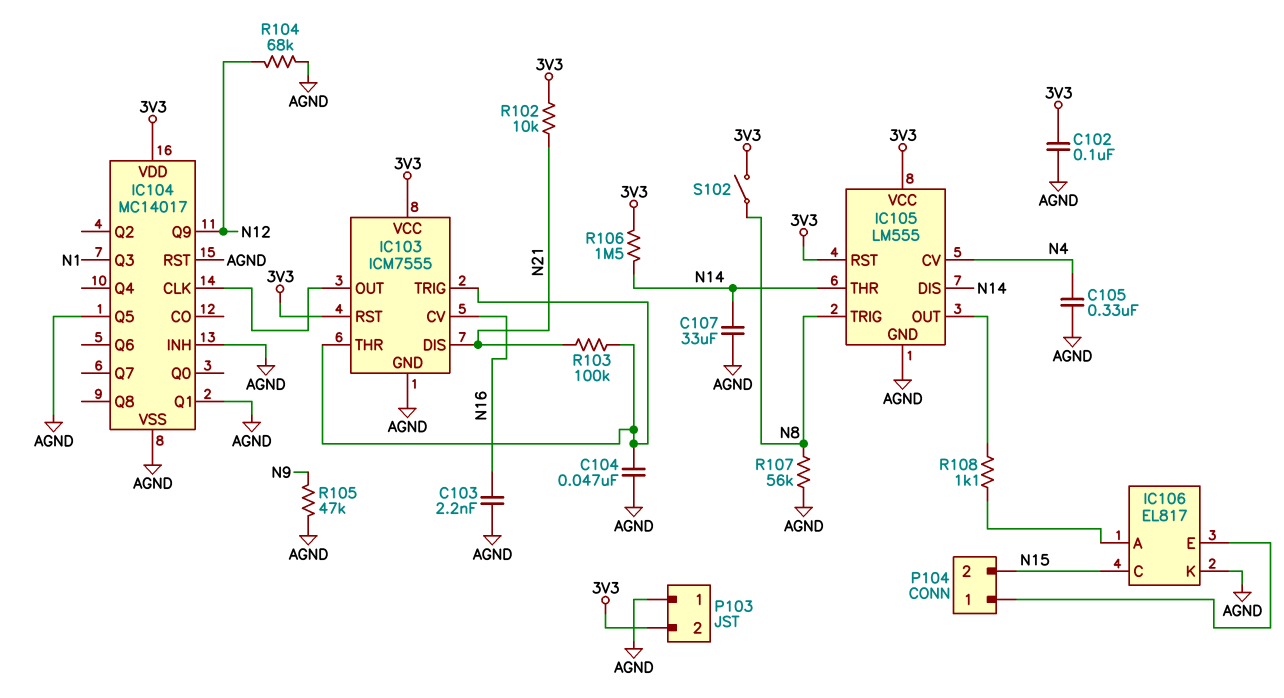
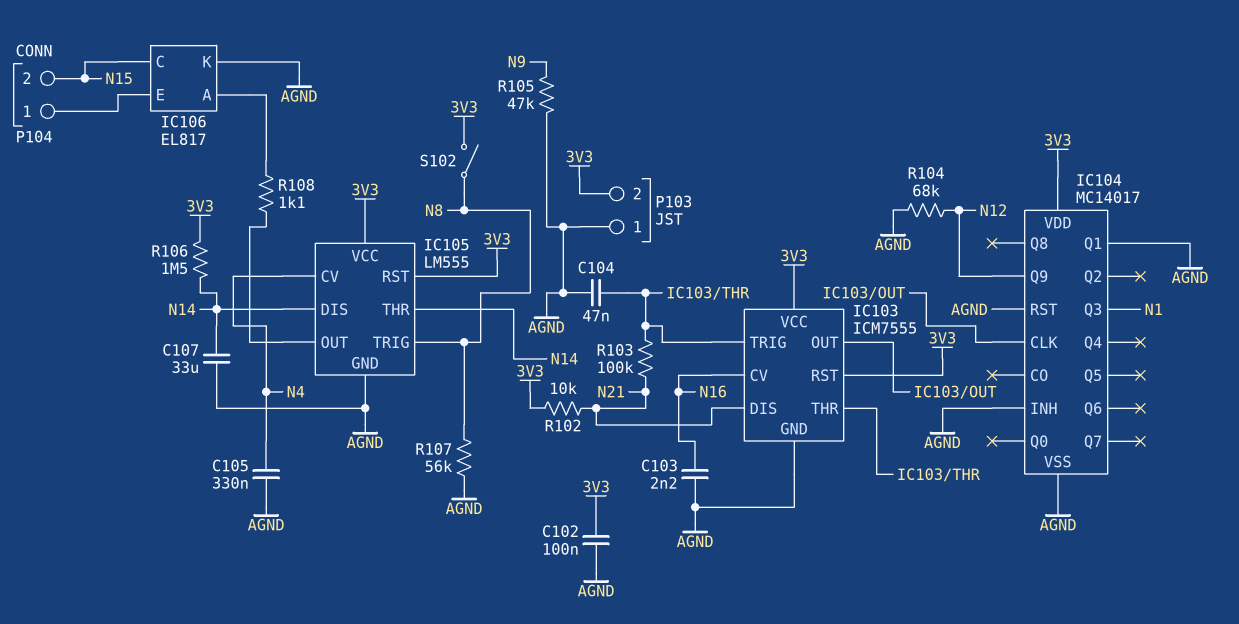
IC104 pin Q5: AGND -> none

